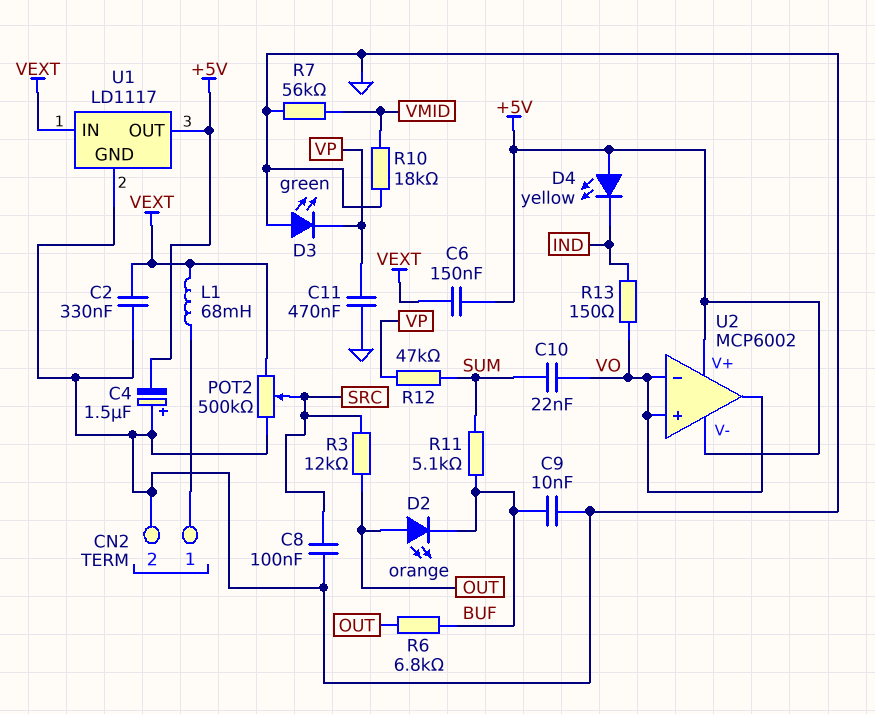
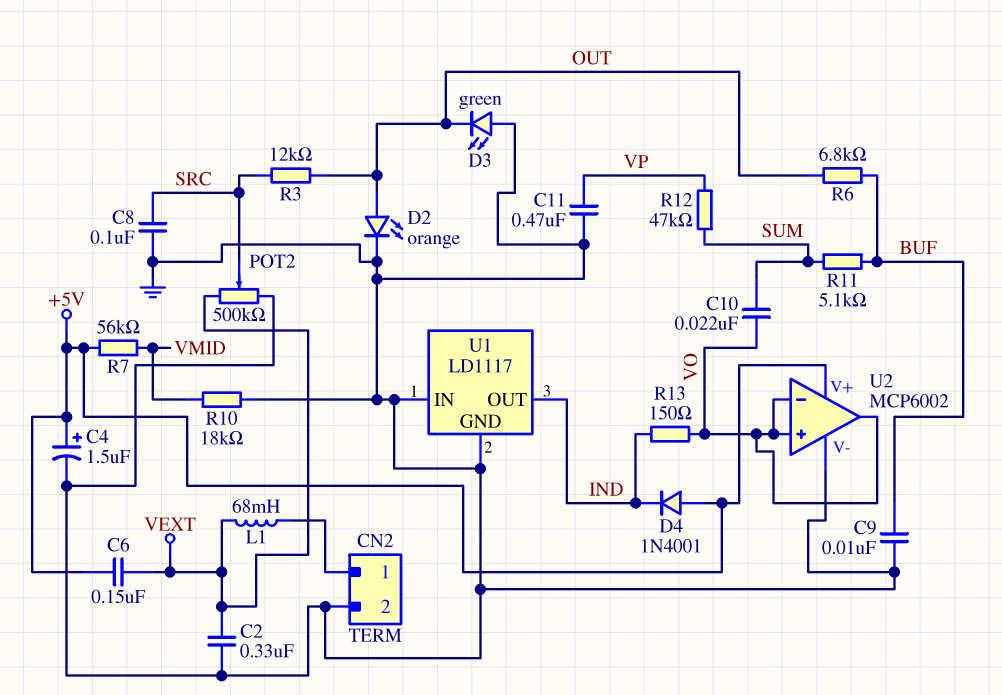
C4: 1.5uF (plus GND, minus +5V) -> 1.5uF (plus +5V, minus GND)
D2: LED orange (A OUT, K BUF) -> LED orange (A OUT, K GND)
D3: LED green (A GND, K VP) -> LED green (A GND, K OUT)
D4: LED yellow (A +5V, K IND) -> diode 1N4001 (A +5V, K IND)
R7: 56k (GND, VMID) -> 56k (+5V, VMID)
U1 pin IN: VEXT -> GND
U1 pin OUT: +5V -> IND
U2 pin V-: +5V -> GND

